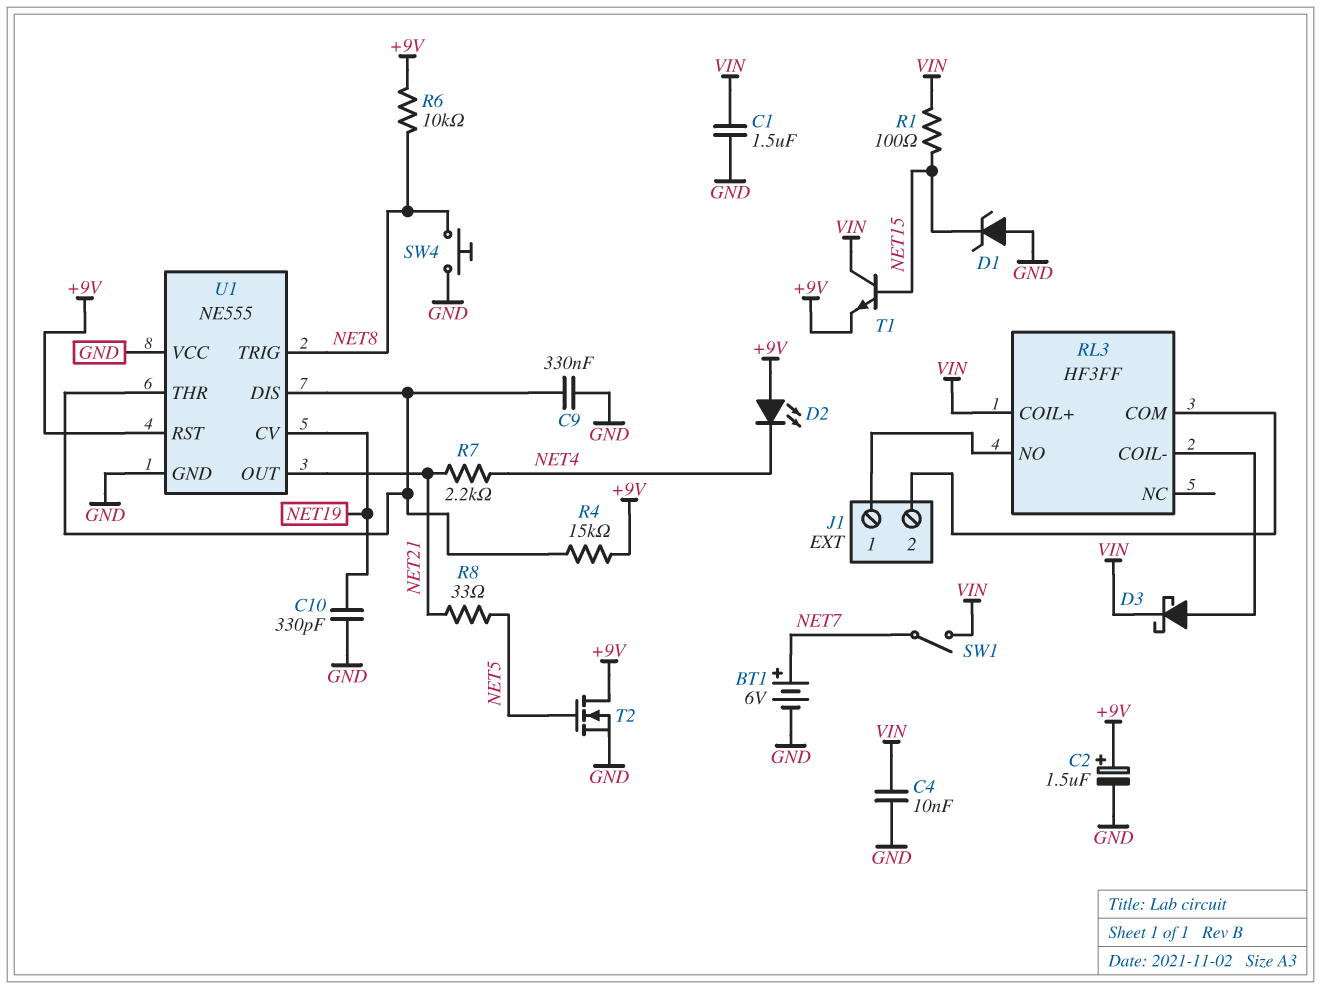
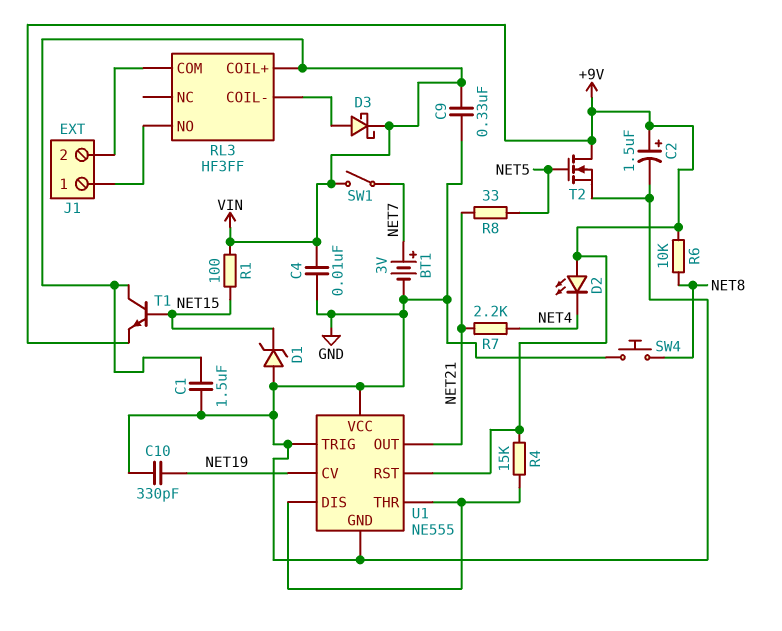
BT1: 6V (plus NET7, minus GND) -> 3V (plus NET7, minus GND)
C9: 330nF (GND, U1/DIS) -> 330nF (GND, VIN)
U1 pin TRIG: NET8 -> GND

